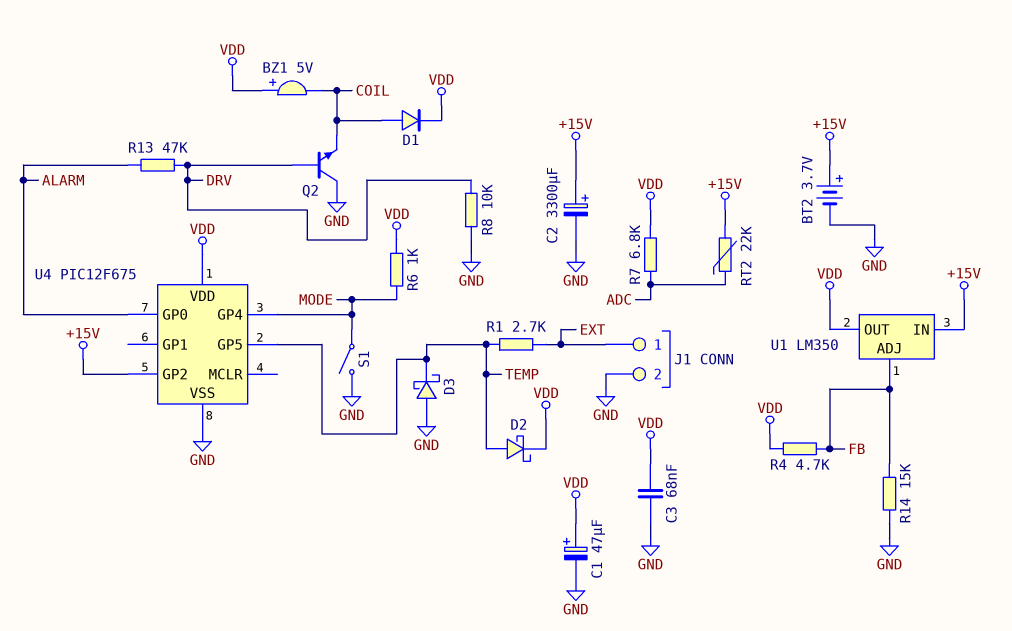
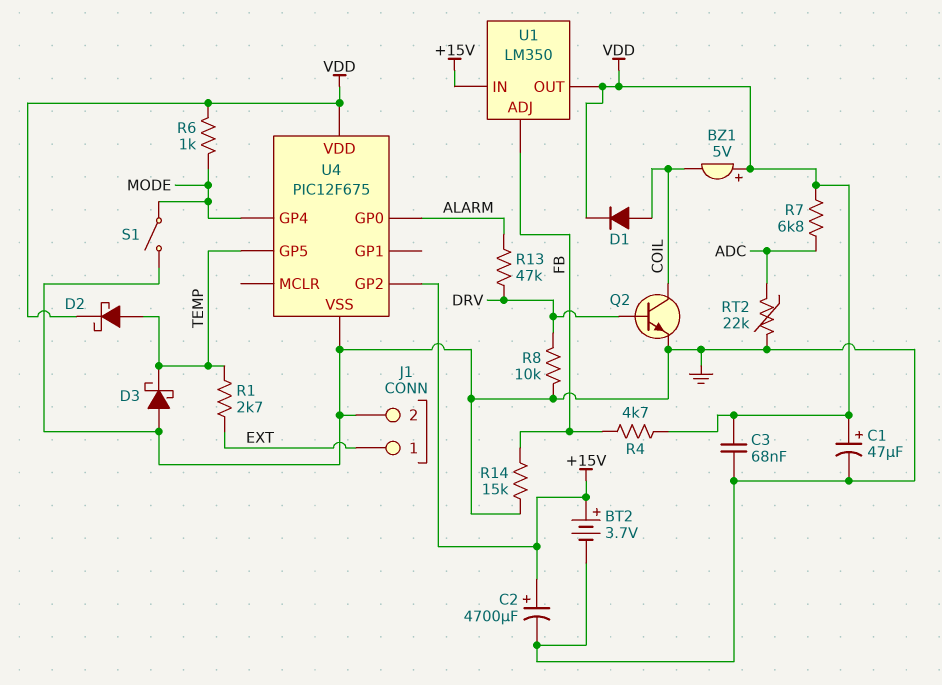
C2: 3300uF (plus +15V, minus GND) -> 4700uF (plus +15V, minus GND)
Q2: NPN (B DRV, C GND, E COIL) -> NPN (B DRV, C COIL, E GND)
RT2: 22k (+15V, ADC) -> 22k (ADC, GND)

